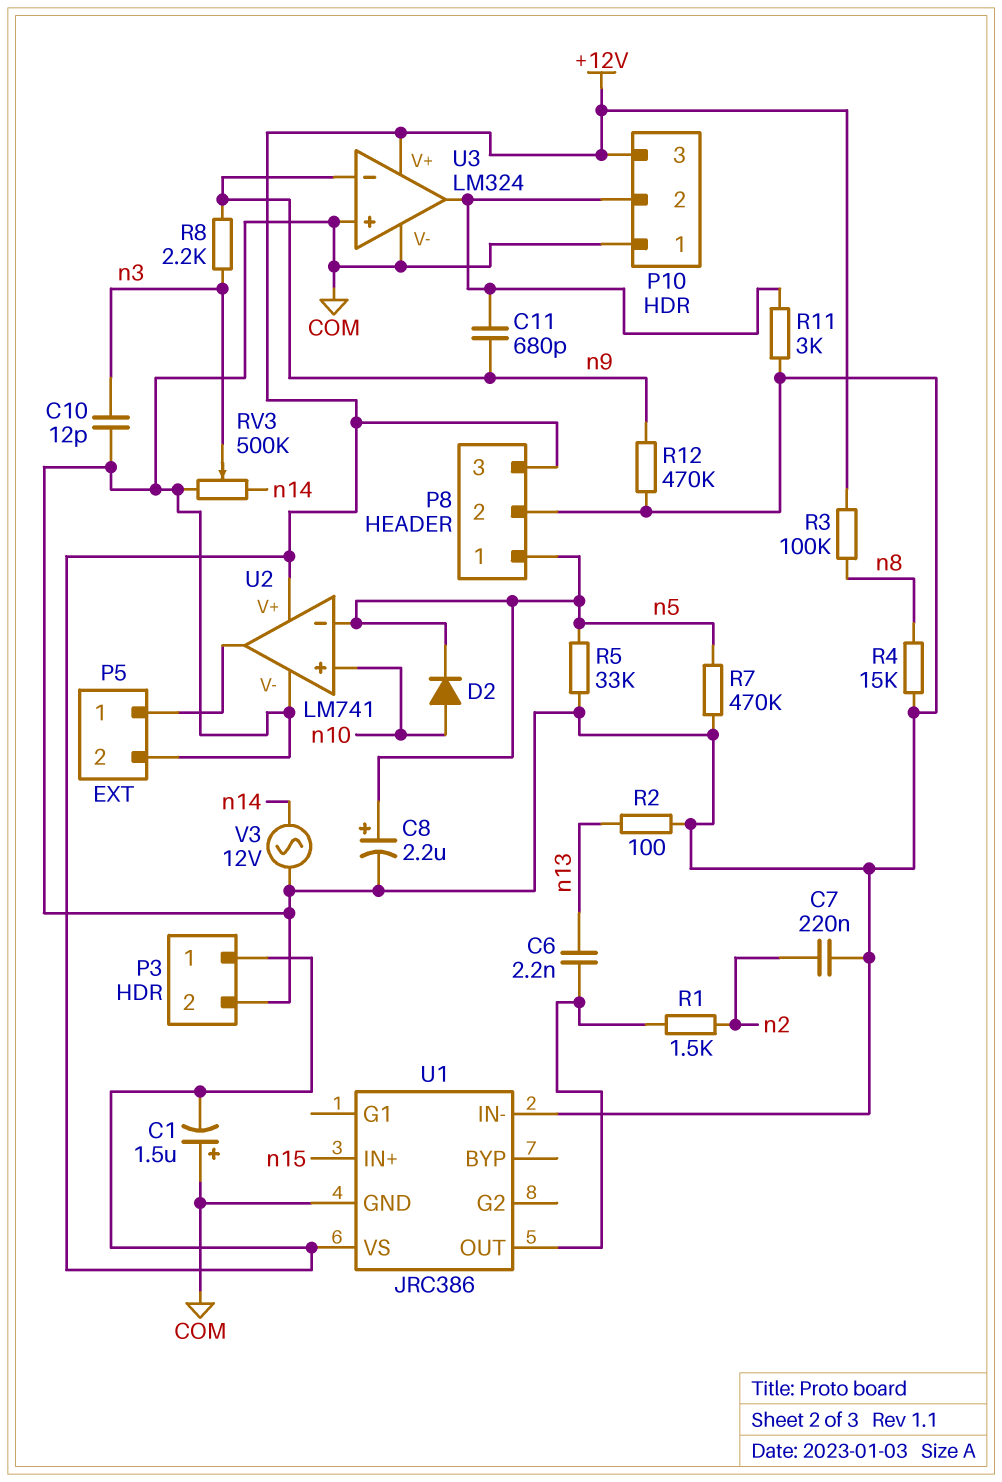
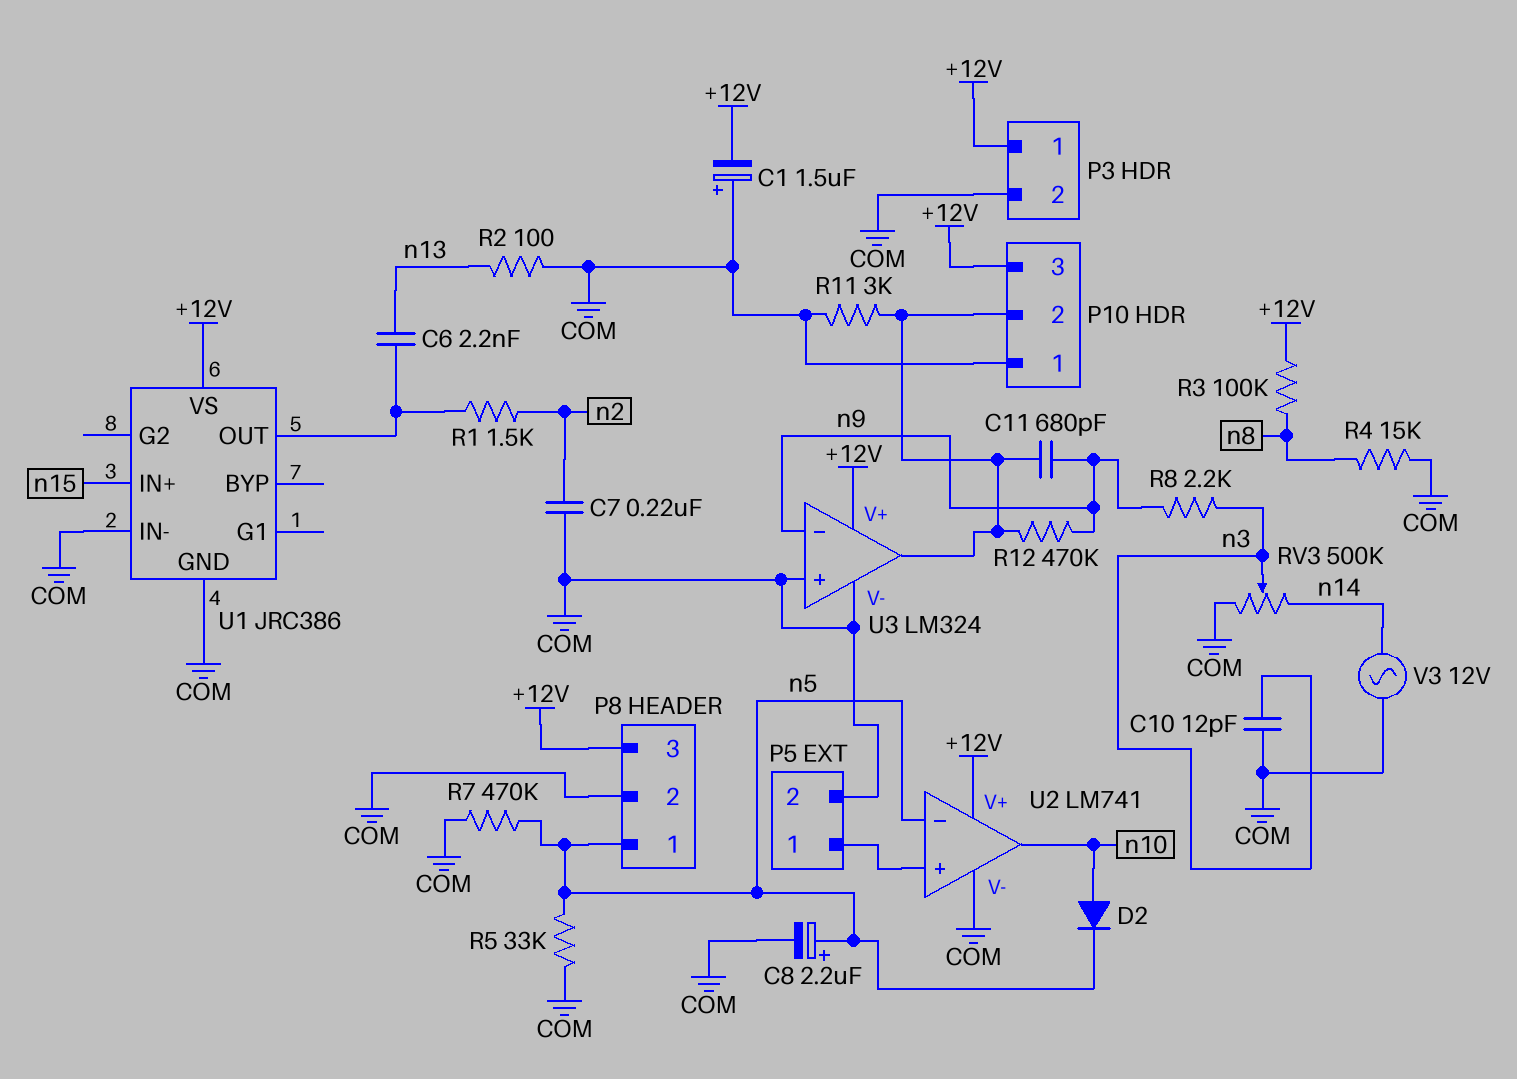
R12: 470k (COM, n9) -> 470k (P10/2, n9)
U2 pin in+: n10 -> P5/1
U2 pin out: P5/1 -> n10

